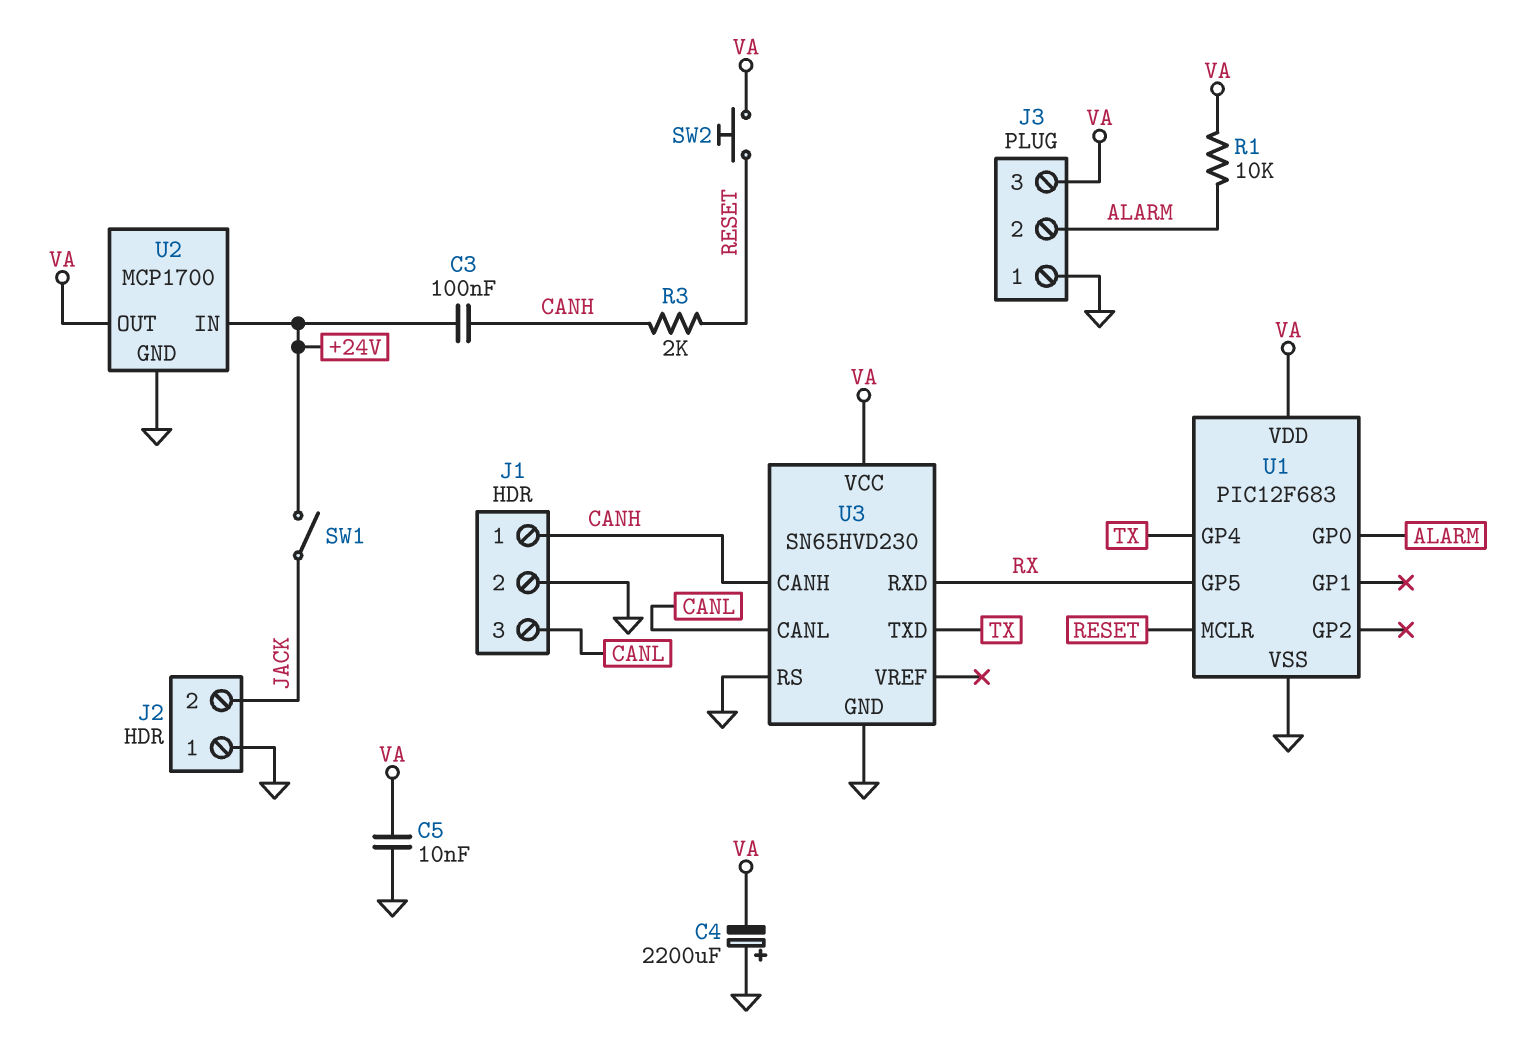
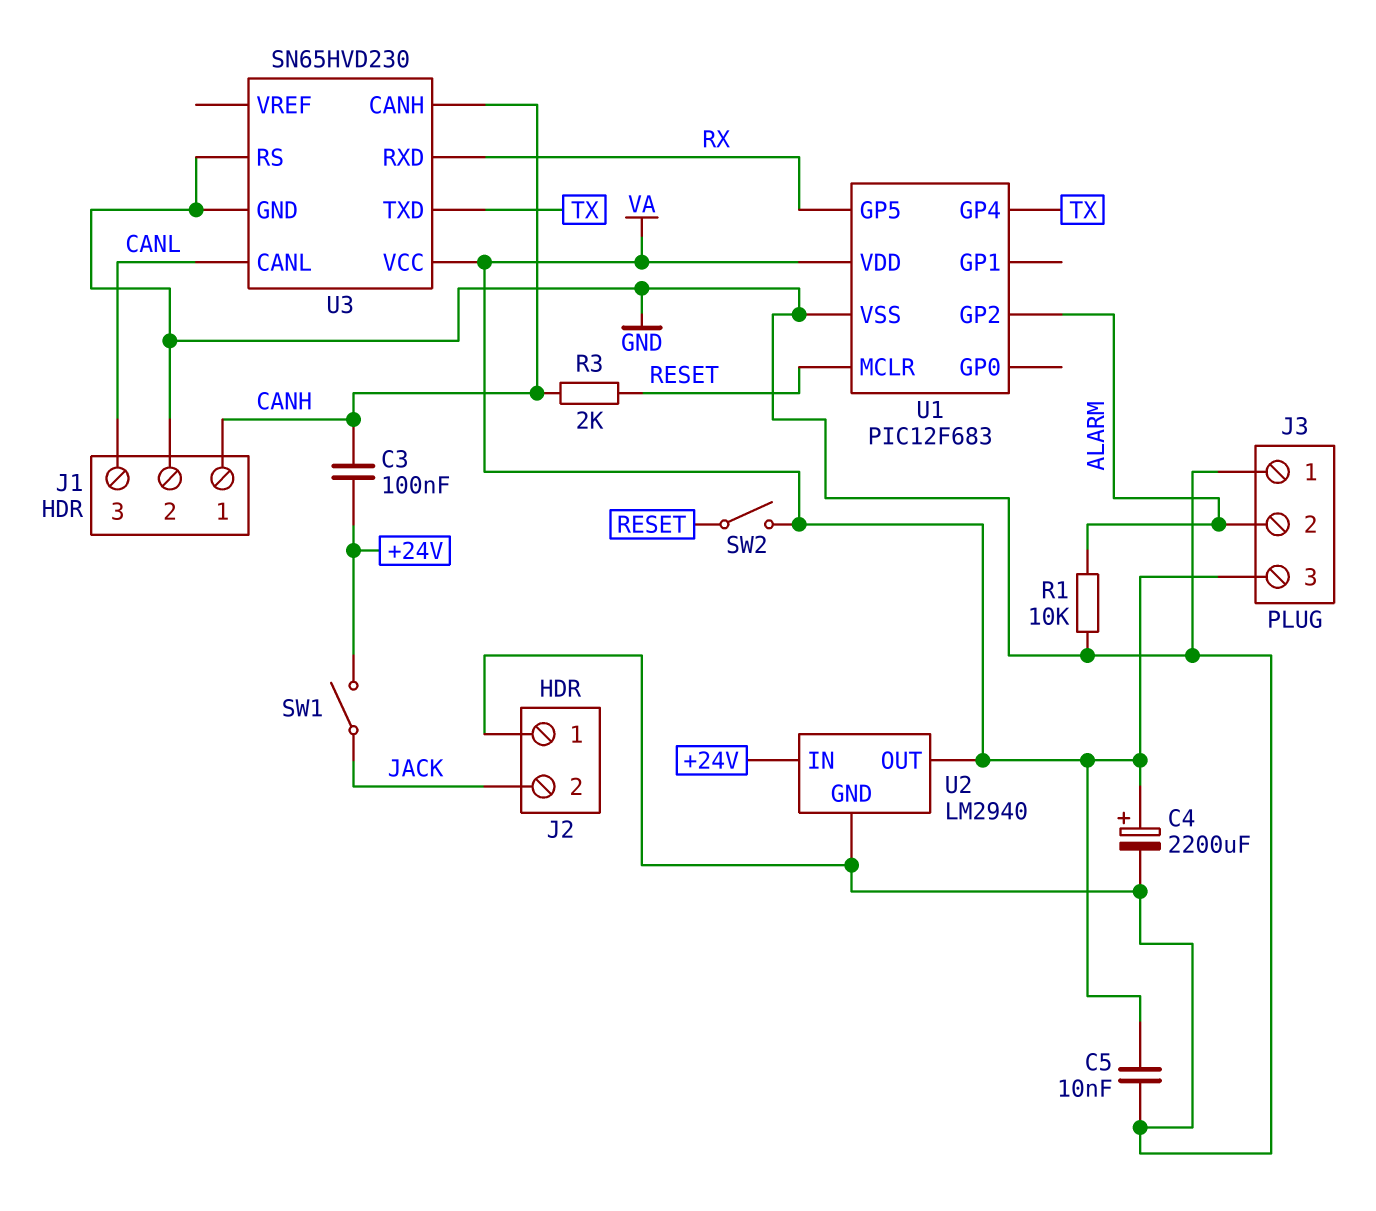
C4: 2200uF (plus GND, minus VA) -> 2200uF (plus VA, minus GND)
R1: 10k (ALARM, VA) -> 10k (ALARM, GND)
SW2: button (RESET, VA) -> switch (RESET, VA)
U1 pin GP0: ALARM -> none
U1 pin GP2: none -> ALARM
U2: MCP1700 -> LM2940

